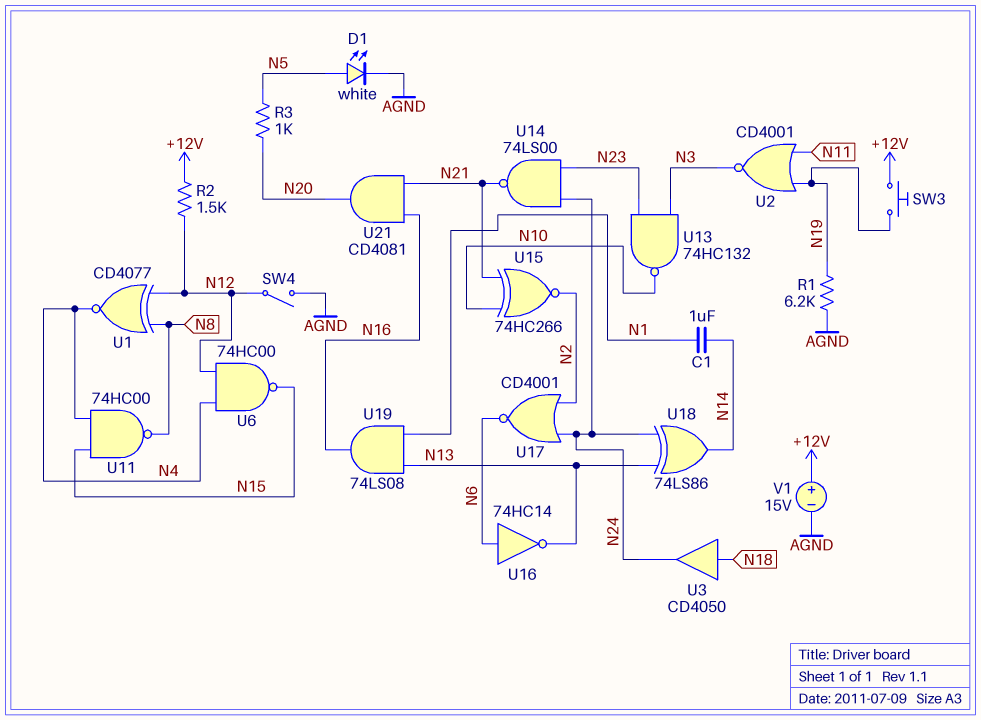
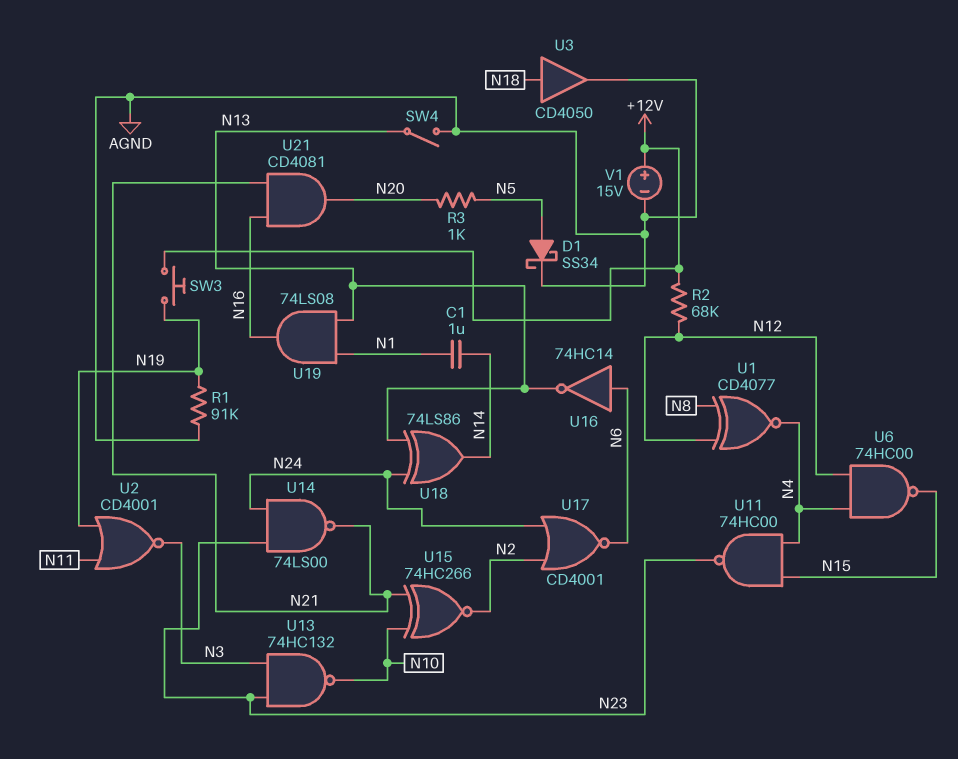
D1: LED white (A N5, K AGND) -> schottky SS34 (A N5, K AGND)
R1: 6.2k (AGND, N19) -> 91k (AGND, N19)
R2: 1.5k (+12V, N12) -> 68k (+12V, N12)
SW4: switch (AGND, N12) -> switch (AGND, N13)
U3: buffer CD4050 (in N18, out N24) -> buffer CD4050 (in N18, out AGND)
U11: NAND 74HC00 (in N4, in N15, out N8) -> NAND 74HC00 (in N4, in N15, out N23)

